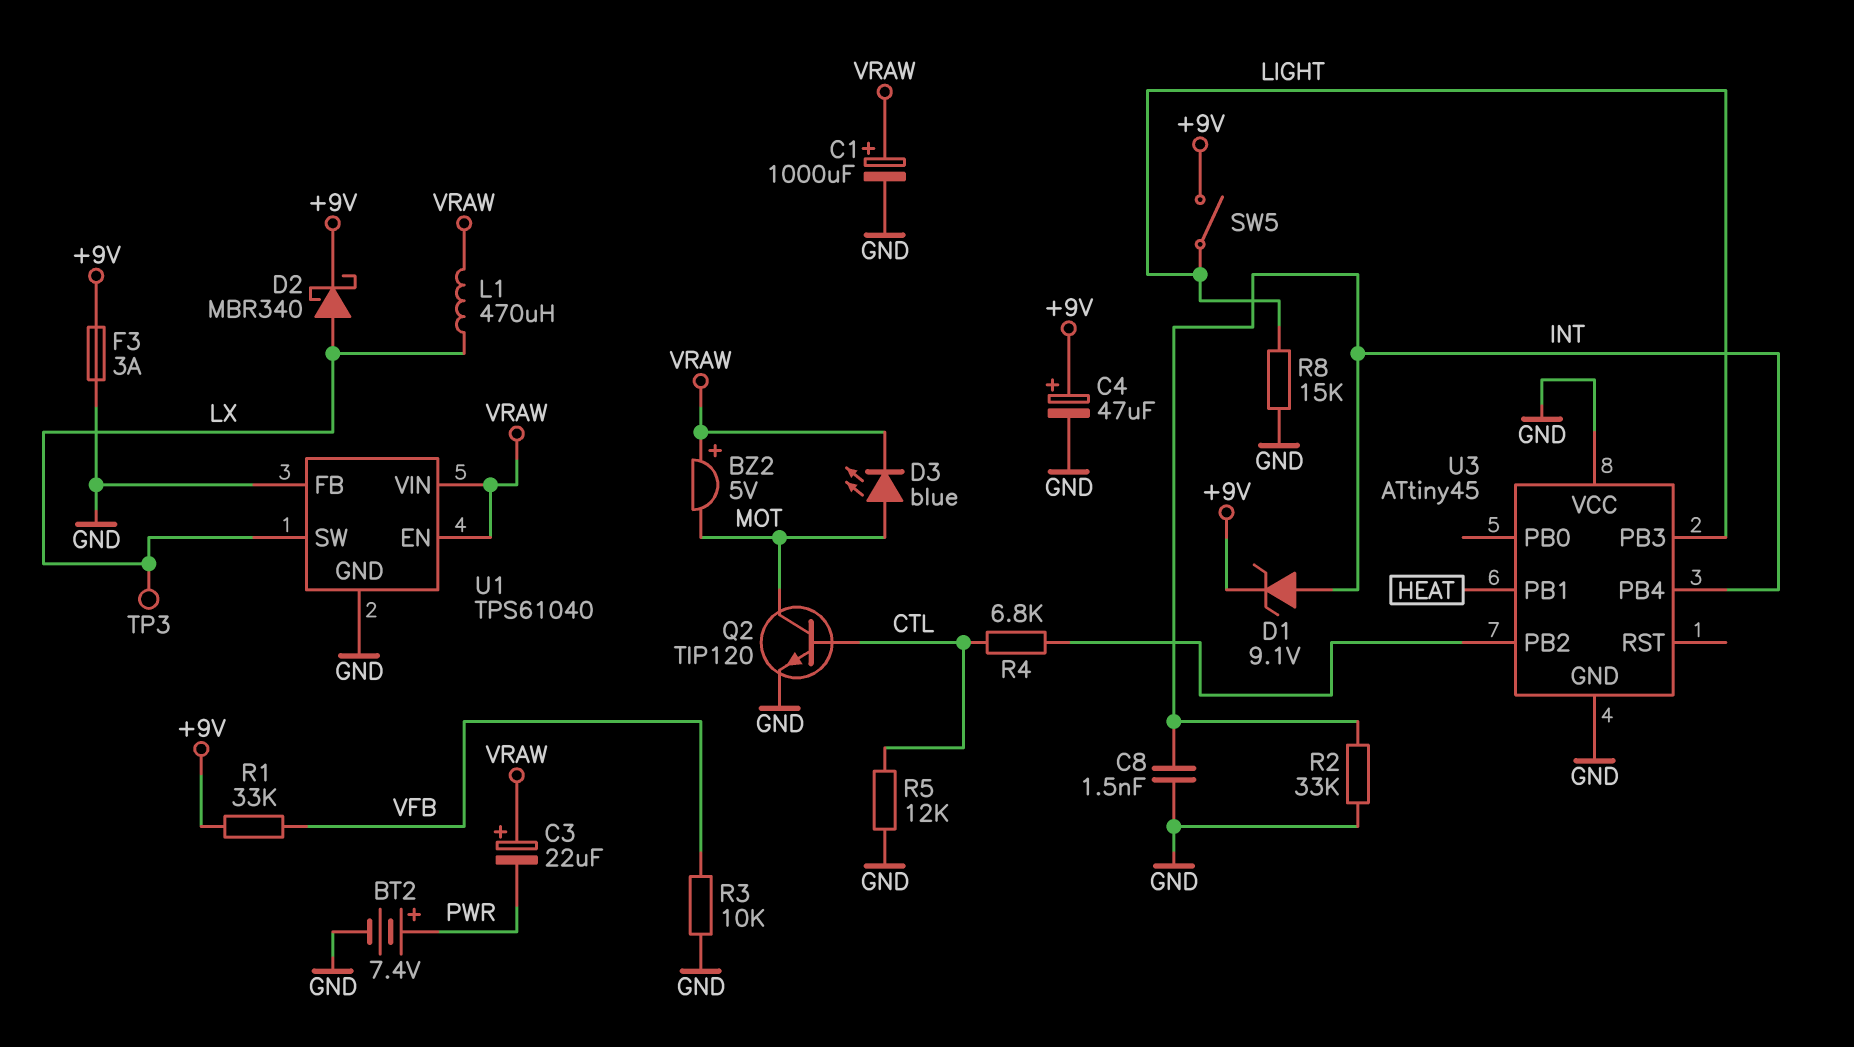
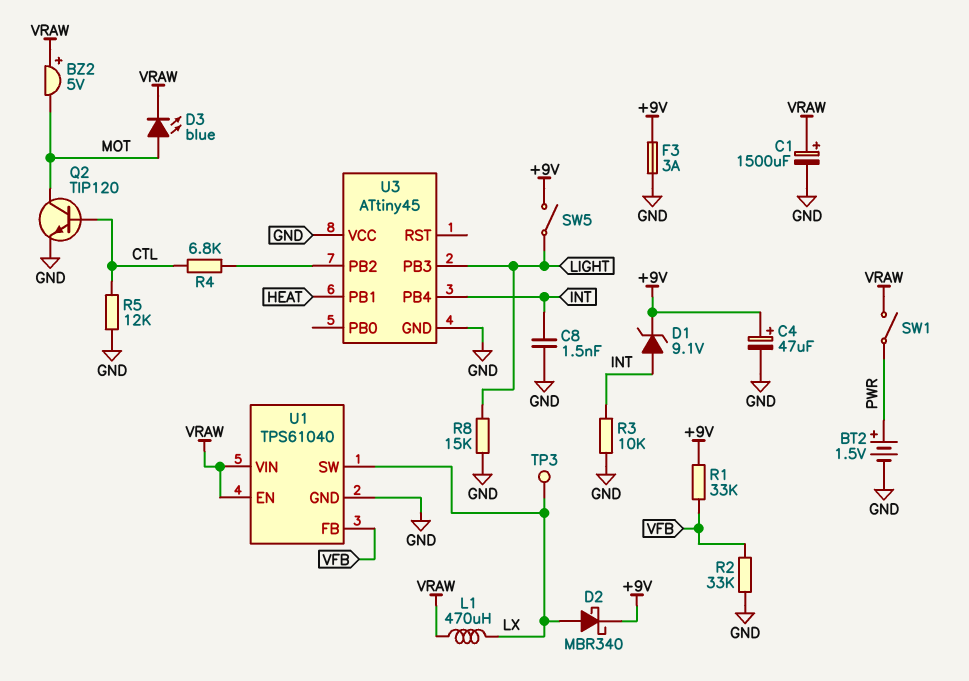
BT2: 7.4V (plus PWR, minus GND) -> 1.5V (plus PWR, minus GND)
C1: 1000uF (plus VRAW, minus GND) -> 1500uF (plus VRAW, minus GND)
C3: 22uF (plus VRAW, minus PWR) -> none
R2: 33k (GND, INT) -> 33k (GND, VFB)
R3: 10k (GND, VFB) -> 10k (GND, INT)
SW1: none -> switch (PWR, VRAW)
U1 pin FB: GND -> VFB

